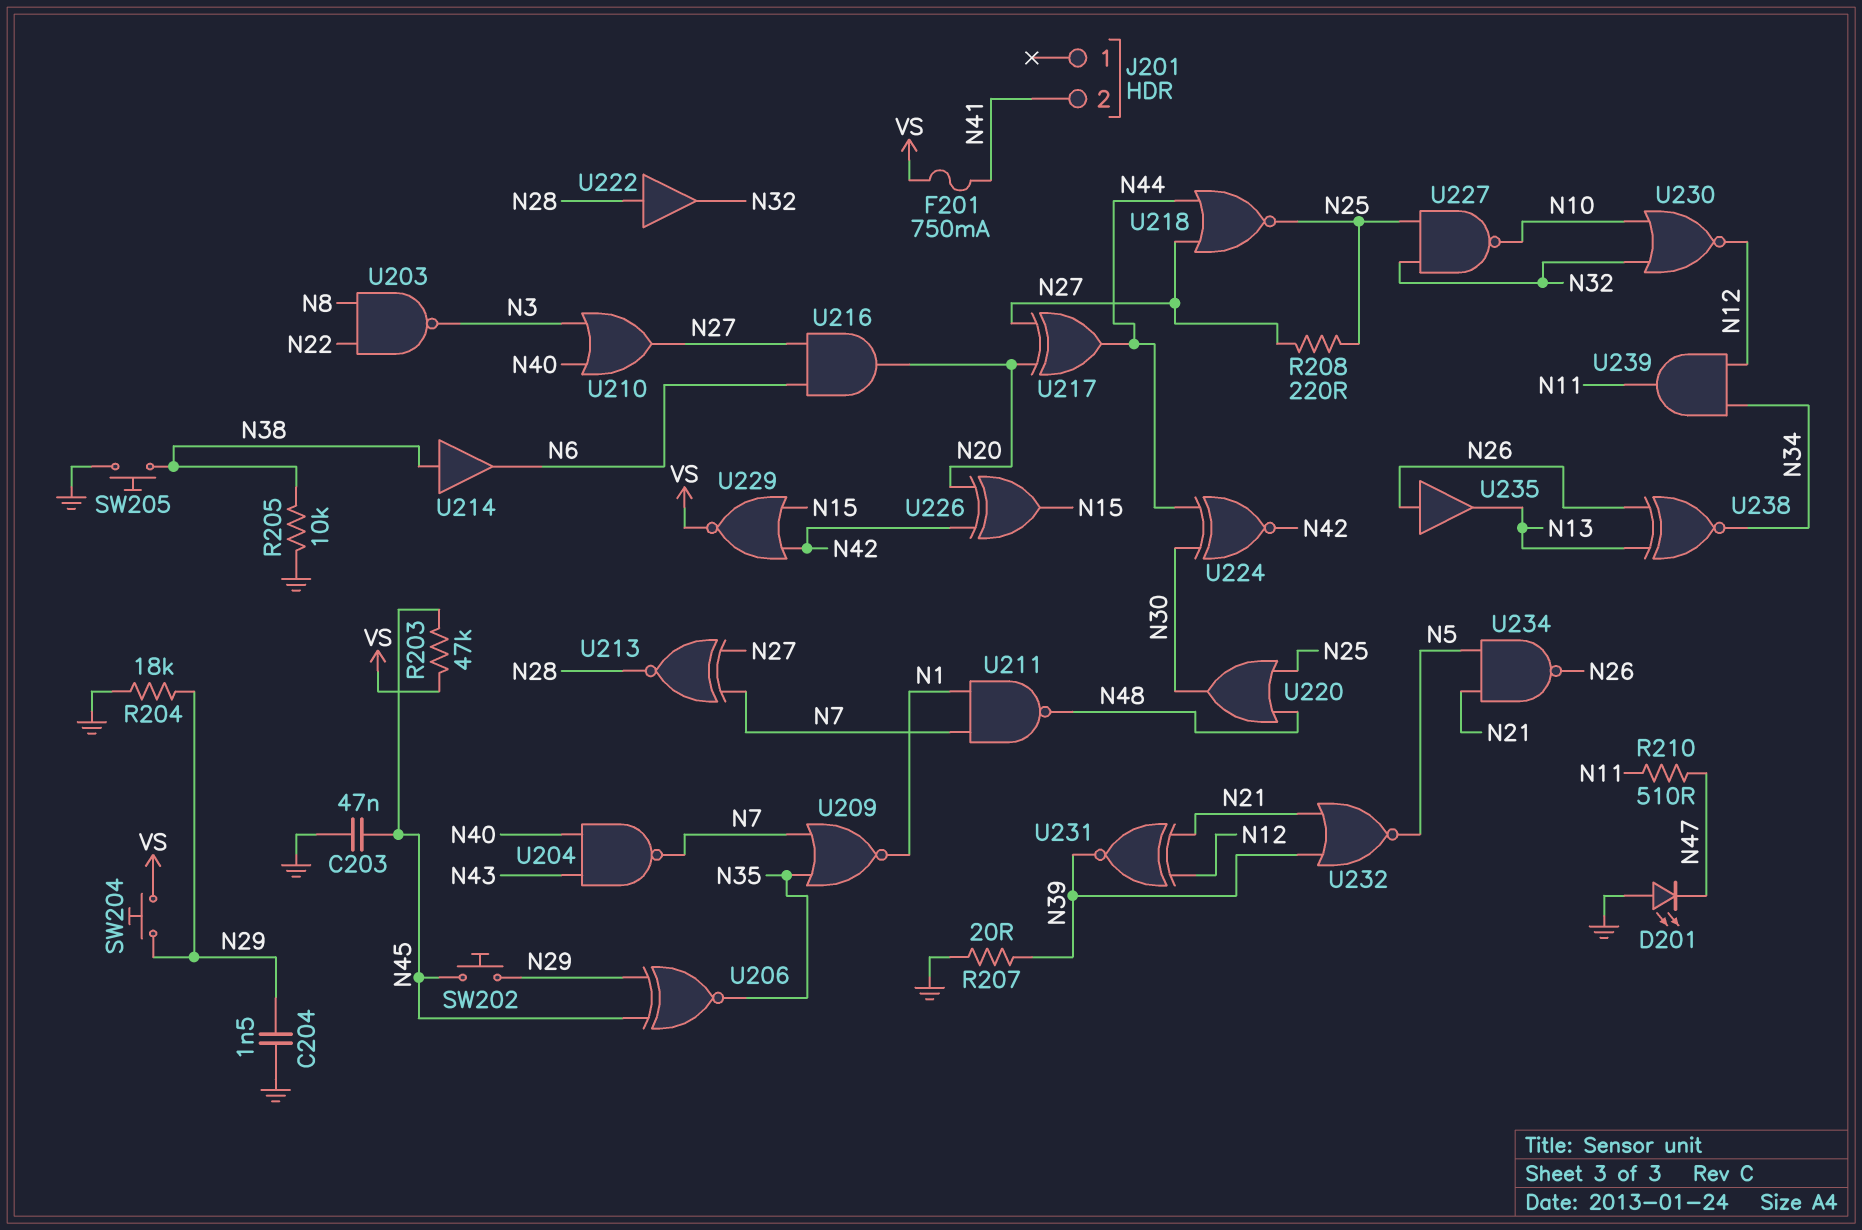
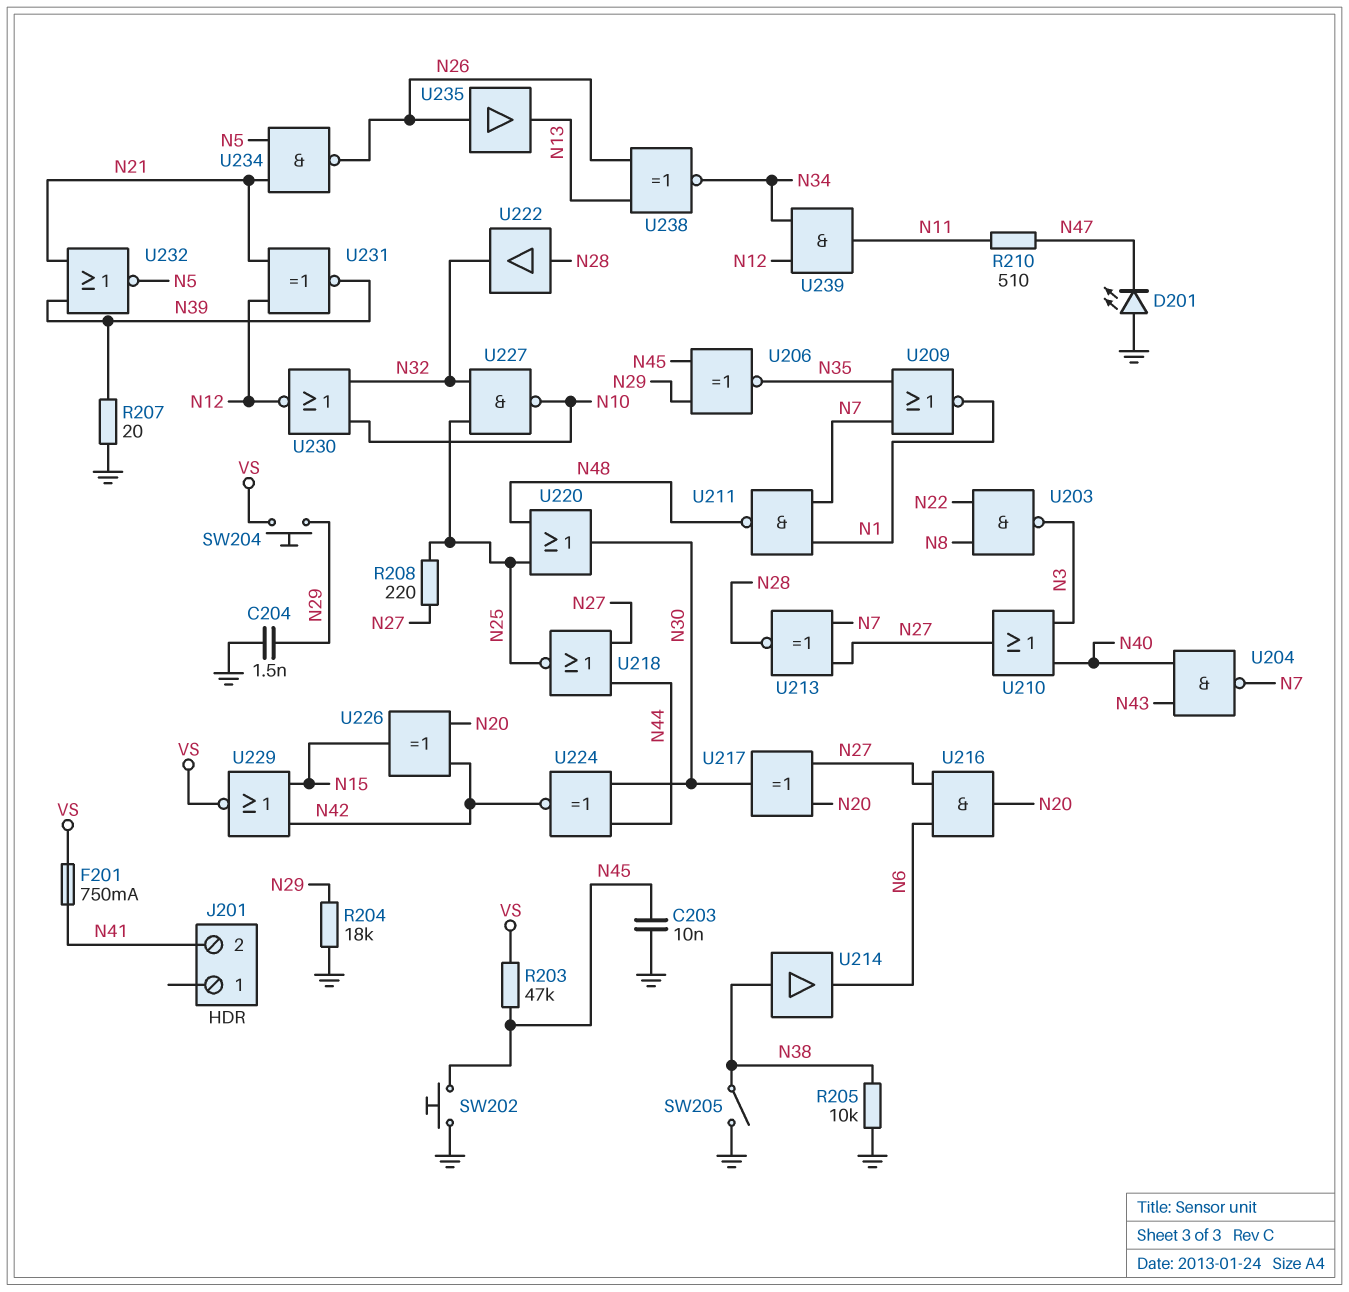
C203: 47nF (GND, N45) -> 10nF (GND, N45)
SW202: button (N29, N45) -> button (GND, N45)
SW205: button (GND, N38) -> switch (GND, N38)
U217: XOR (in N20, in N27, out N44) -> XOR (in N20, in N27, out N30)

